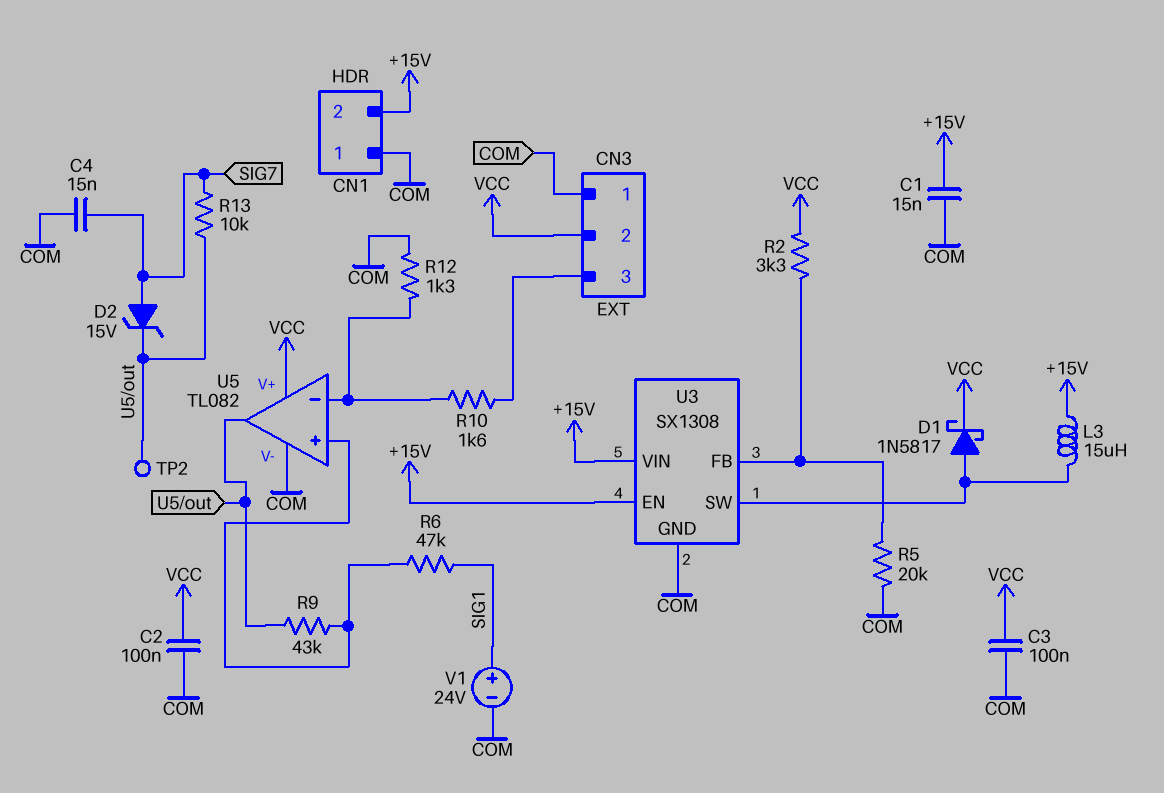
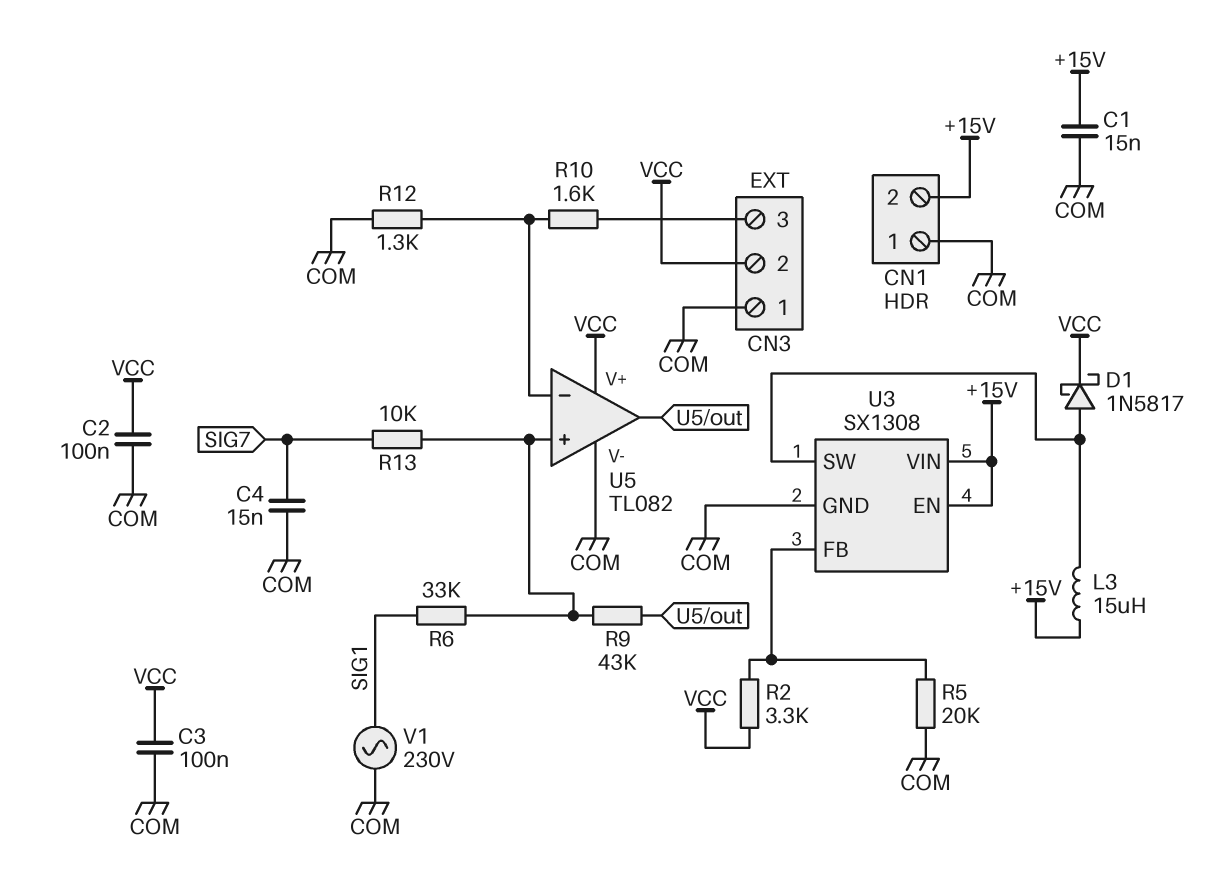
D2: zener 15V (A SIG7, K U5/out) -> none
R6: 47k (SIG1, U5/in+) -> 33k (SIG1, U5/in+)
R13: 10k (SIG7, U5/out) -> 10k (SIG7, U5/in+)
TP2: test point (U5/out) -> none
V1: 24V (plus SIG1, minus COM) -> AC 230V (COM, SIG1)

